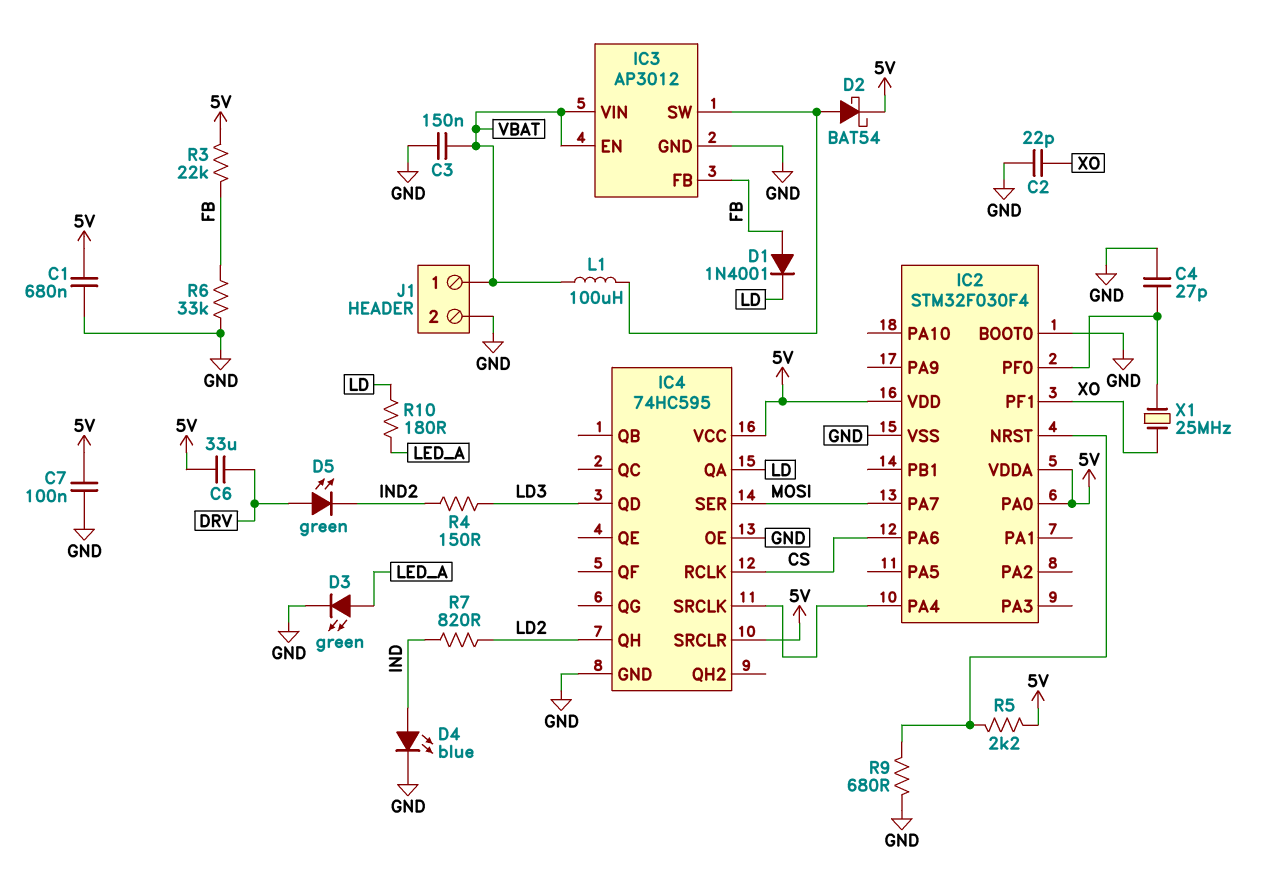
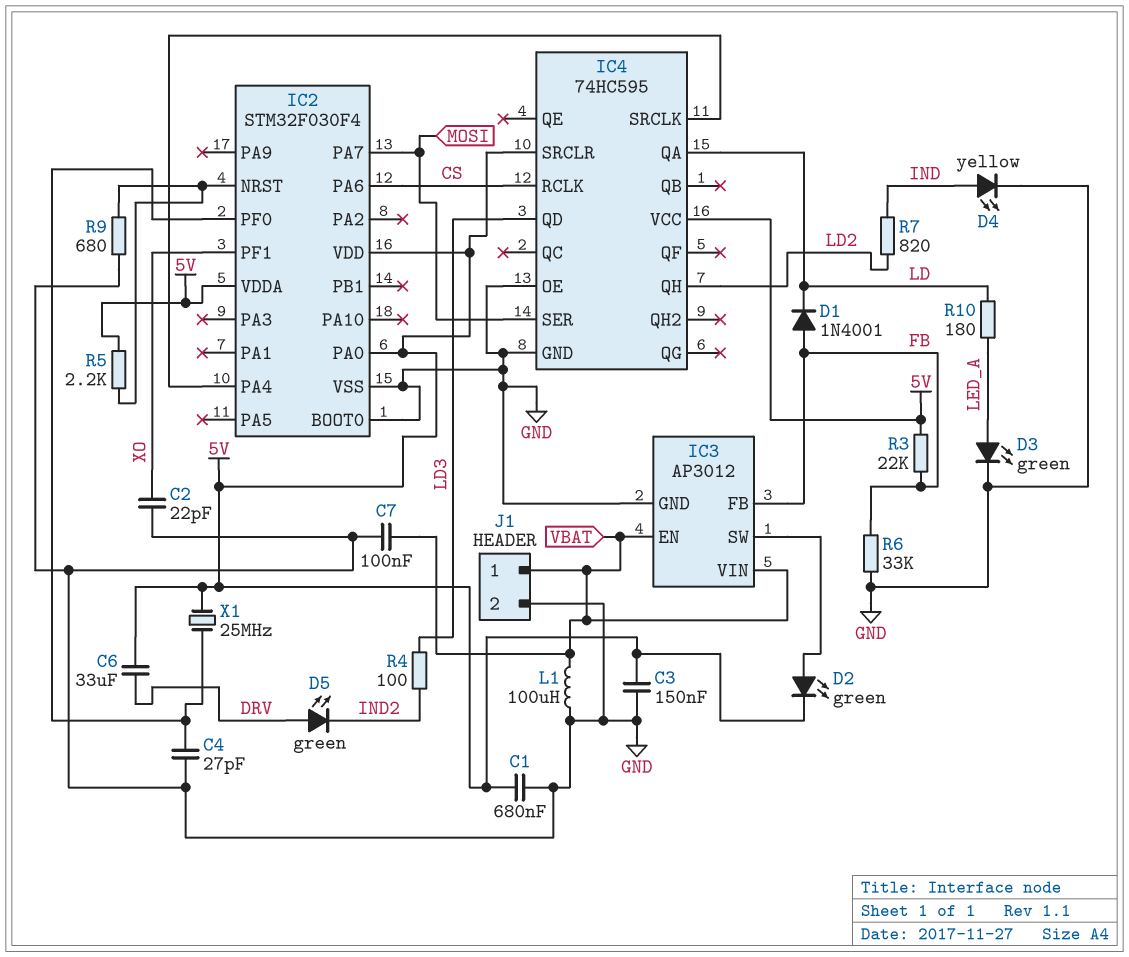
C3: 150nF (GND, VBAT) -> 150nF (5V, GND)
C7: 100nF (5V, GND) -> 100nF (GND, VBAT)
D2: schottky BAT54 (A IC3/SW, K 5V) -> LED green (A IC3/SW, K 5V)
D4: LED blue (A IND, K GND) -> LED yellow (A IND, K GND)
L1: 100uH (IC3/SW, VBAT) -> 100uH (GND, VBAT)
R4: 150 (IND2, LD3) -> 100 (IND2, LD3)
X1: 25MHz (IC2/PF0, XO) -> 25MHz (5V, IC2/PF0)

